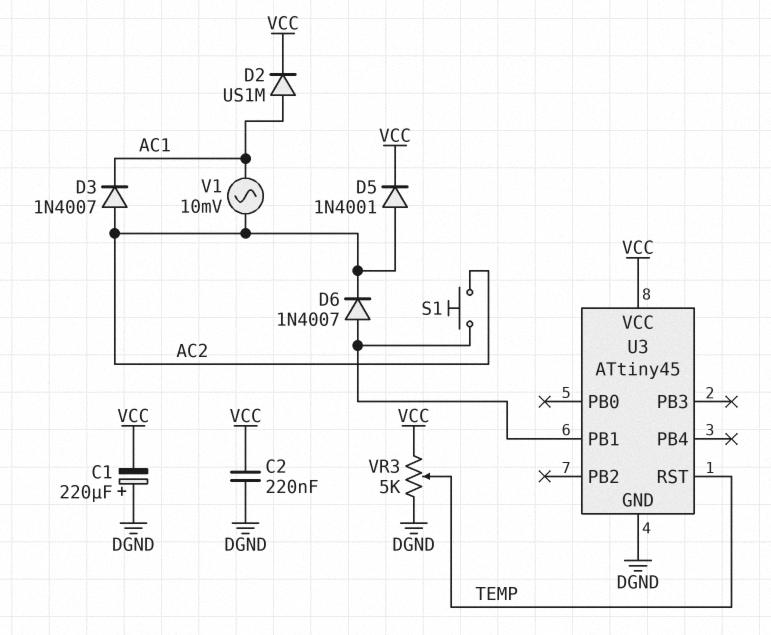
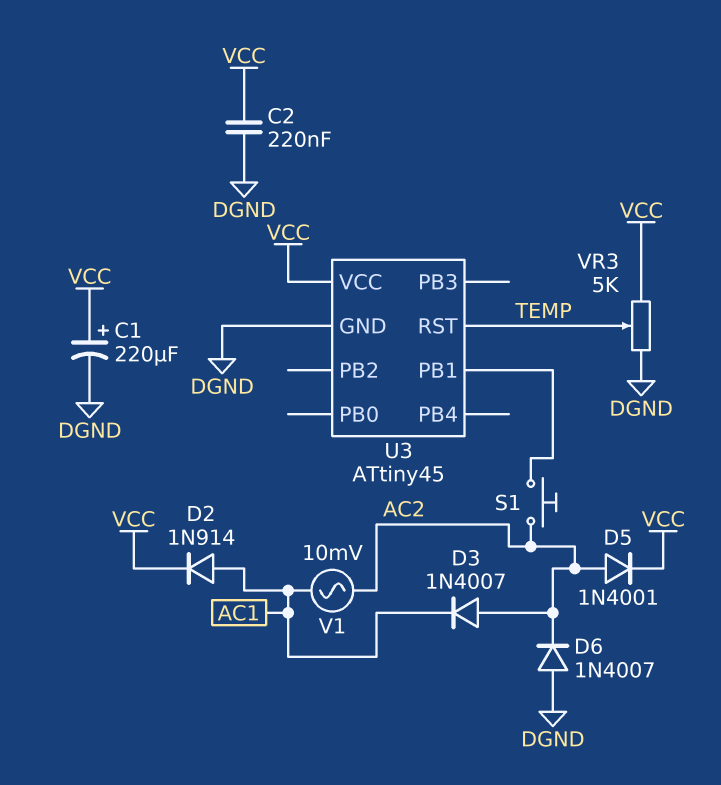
C1: 220uF (plus DGND, minus VCC) -> 220uF (plus VCC, minus DGND)
D2: diode US1M (A AC1, K VCC) -> diode 1N914 (A AC1, K VCC)
D6: diode 1N4007 (A U3/PB1, K AC2) -> diode 1N4007 (A DGND, K AC2)

